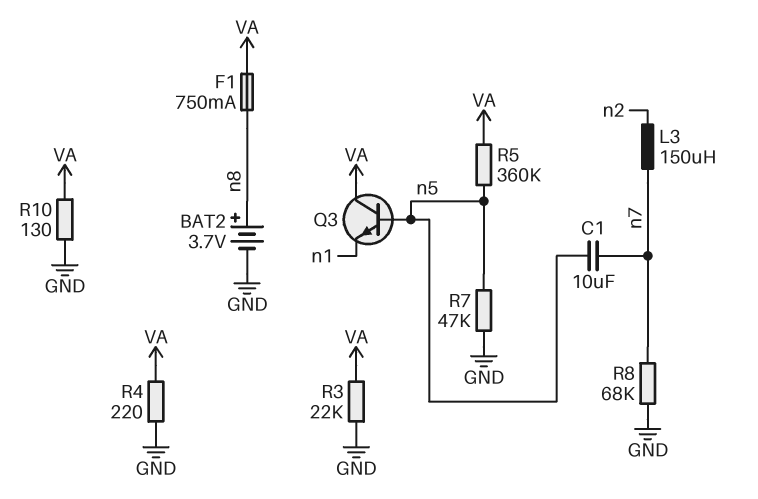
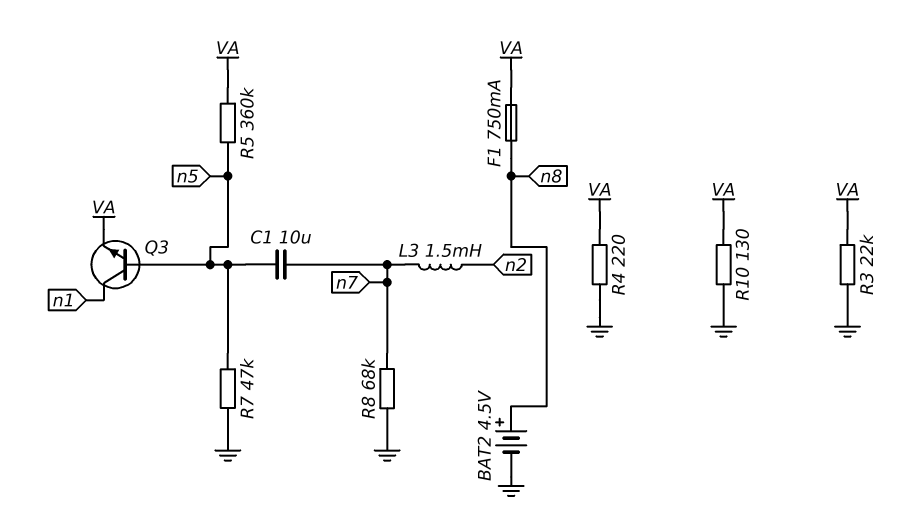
BAT2: 3.7V (plus n8, minus GND) -> 4.5V (plus n8, minus GND)
L3: 150uH (n2, n7) -> 1.5mH (n2, n7)
Q3: NPN (B n5, C VA, E n1) -> NPN (B n5, C n1, E VA)

